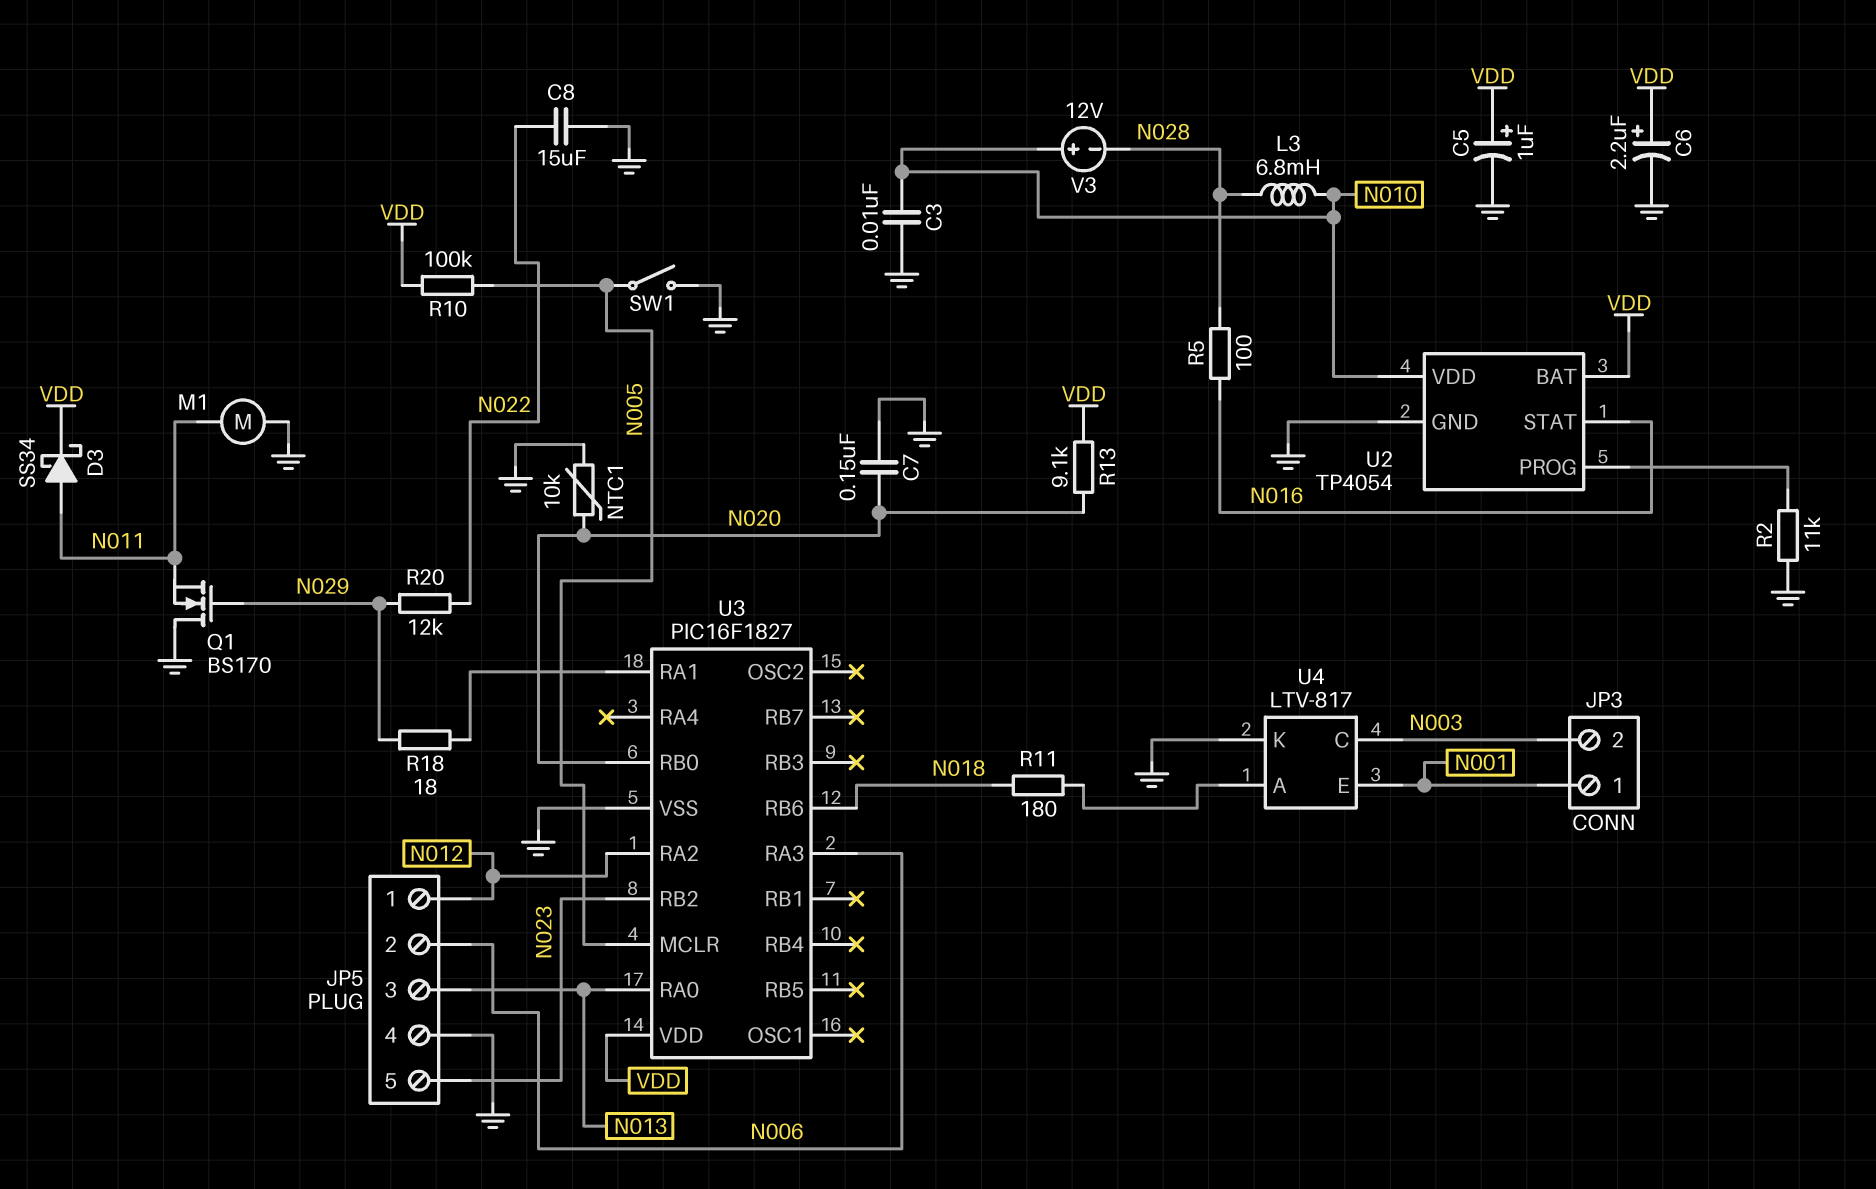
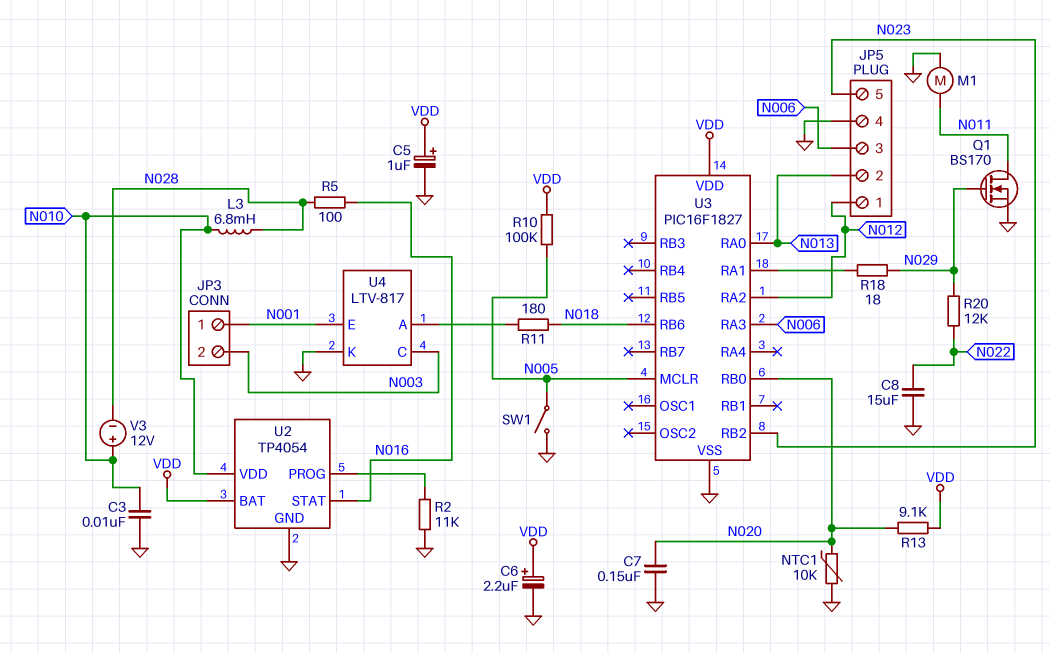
D3: schottky SS34 (A N011, K VDD) -> none
JP5 pin 2: N006 -> N013
JP5 pin 3: N013 -> N006
Q1: NMOS BS170 (G N029, D GND, S N011) -> NMOS BS170 (G N029, D N011, S GND)

